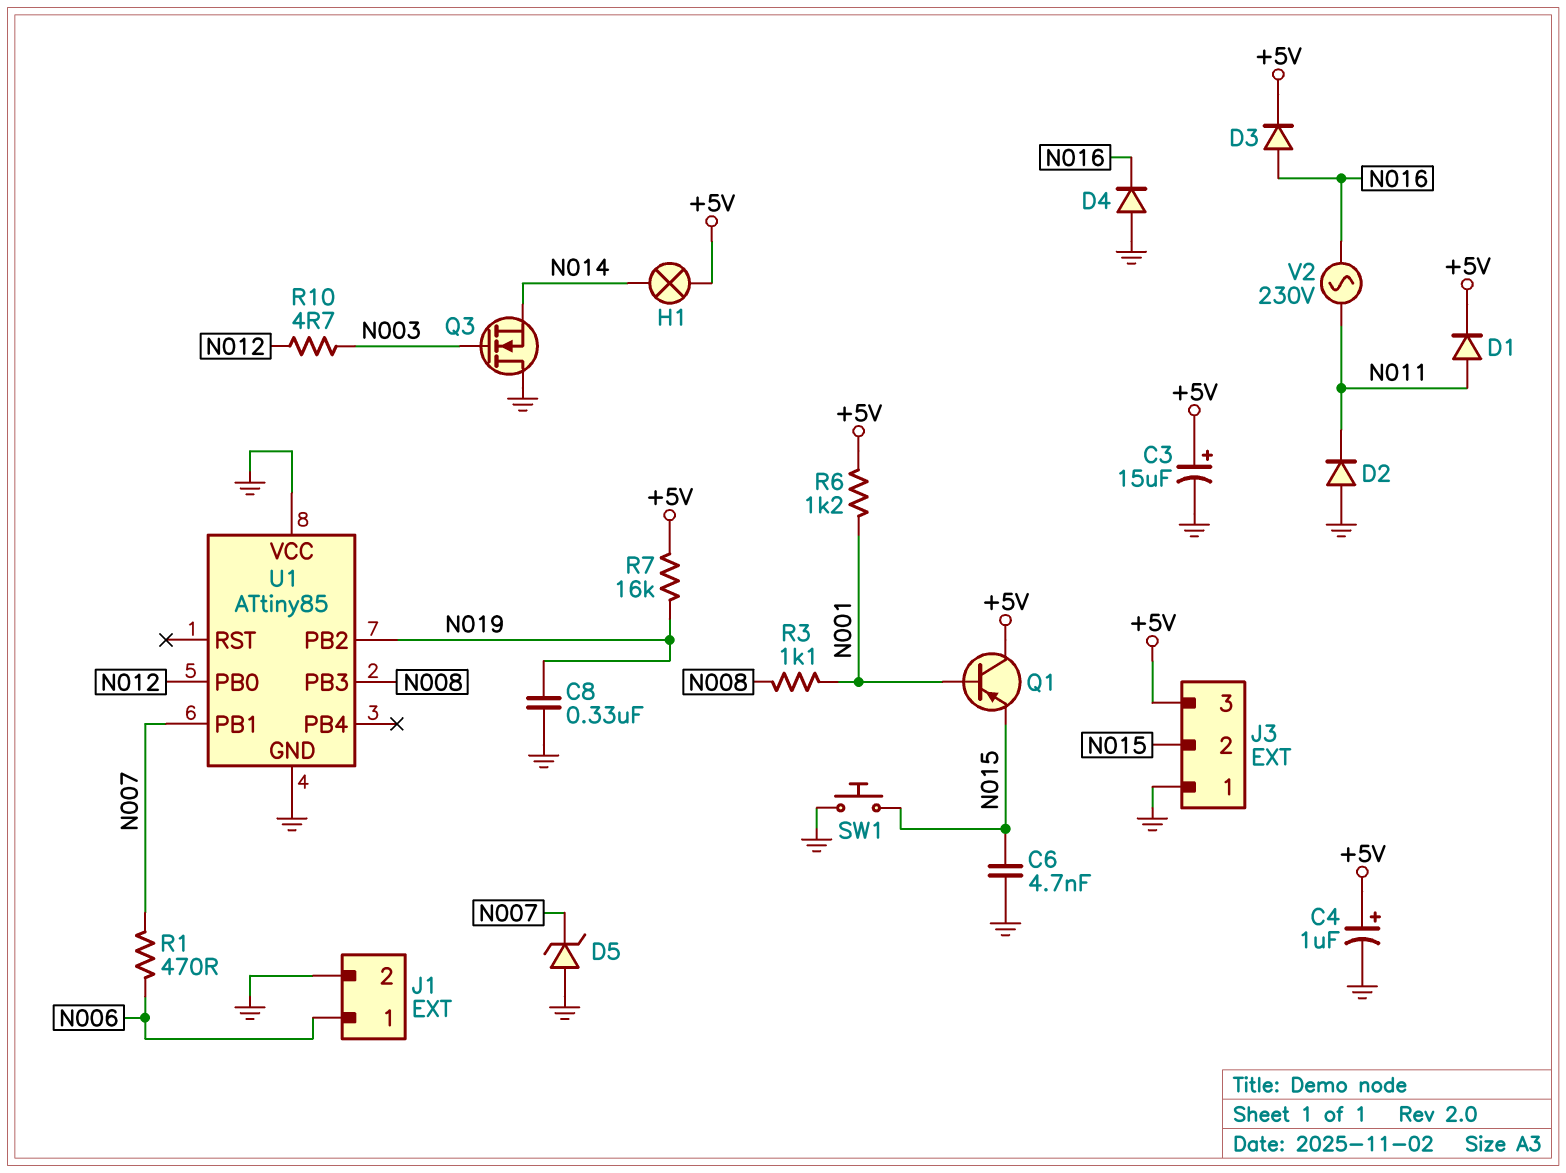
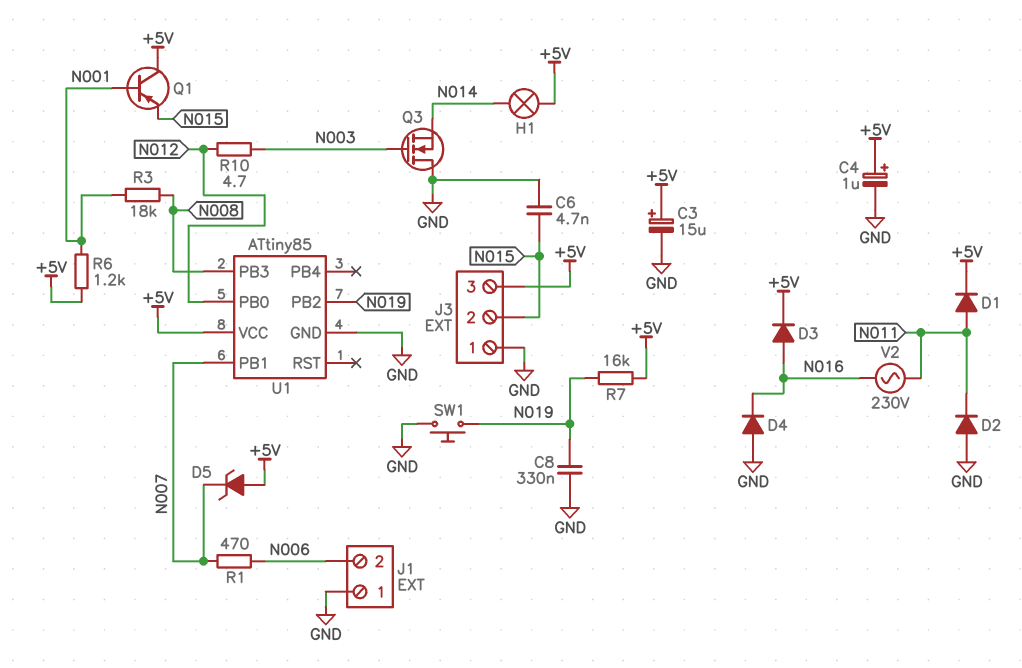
D5: zener (A GND, K N007) -> zener (A +5V, K N007)
J1 pin 1: N006 -> GND
J1 pin 2: GND -> N006
R3: 1.1k (N001, N008) -> 18k (N001, N008)
SW1: button (GND, N015) -> button (GND, N019)
U1 pin VCC: GND -> +5V

